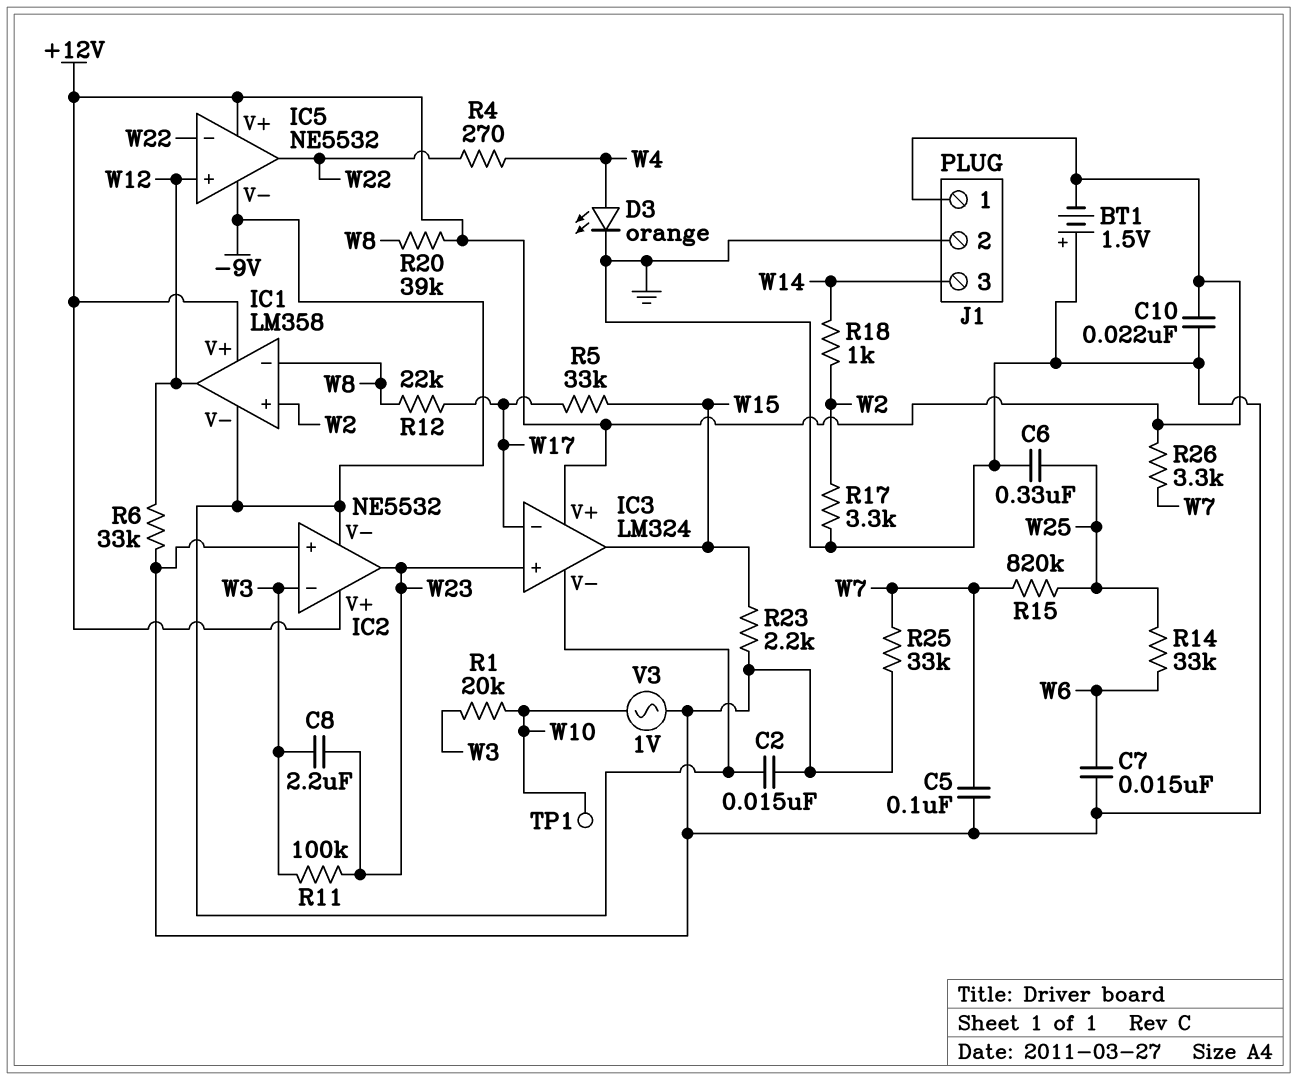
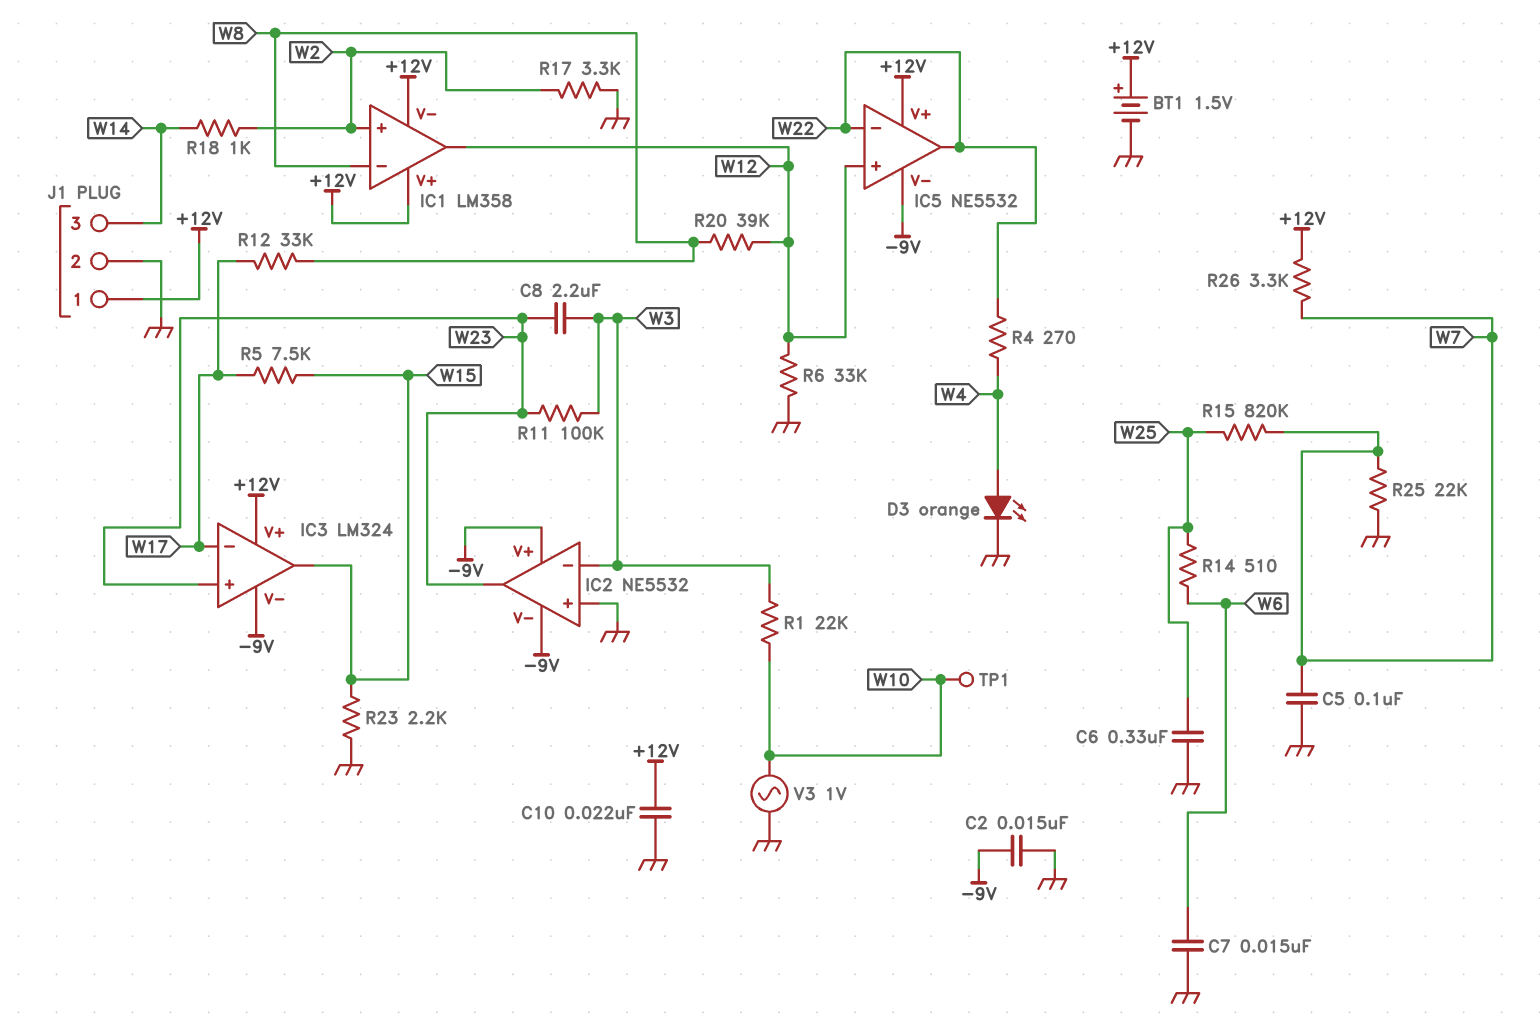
BT1: 1.5V (plus GND, minus +12V) -> 1.5V (plus +12V, minus GND)
IC1 pin V-: -9V -> +12V
IC2 pin V+: +12V -> -9V
R1: 20k (W3, W10) -> 22k (W3, W10)
R5: 33k (W15, W17) -> 7.5k (W15, W17)
R12: 22k (W8, W17) -> 33k (W8, W17)
R14: 33k (W6, W25) -> 510 (W6, W25)
R20: 39k (+12V, W8) -> 39k (W8, W12)
R25: 33k (GND, W7) -> 22k (GND, W7)

